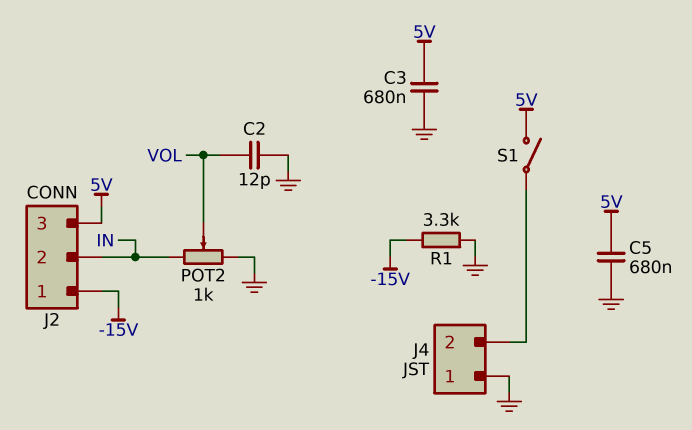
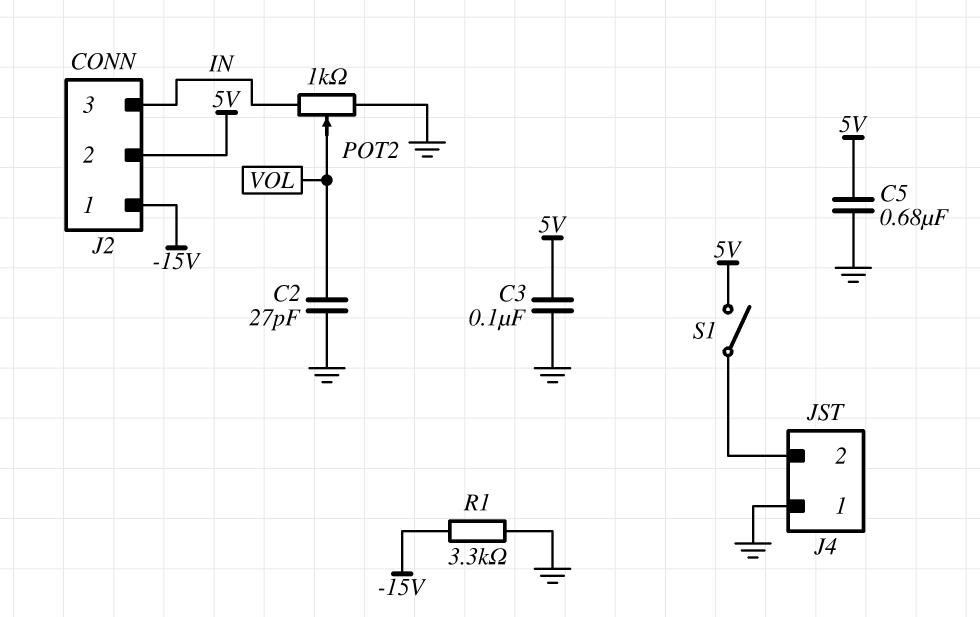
C2: 12pF (GND, VOL) -> 27pF (GND, VOL)
C3: 680nF (5V, GND) -> 100nF (5V, GND)
J2 pin 2: IN -> 5V
J2 pin 3: 5V -> IN

